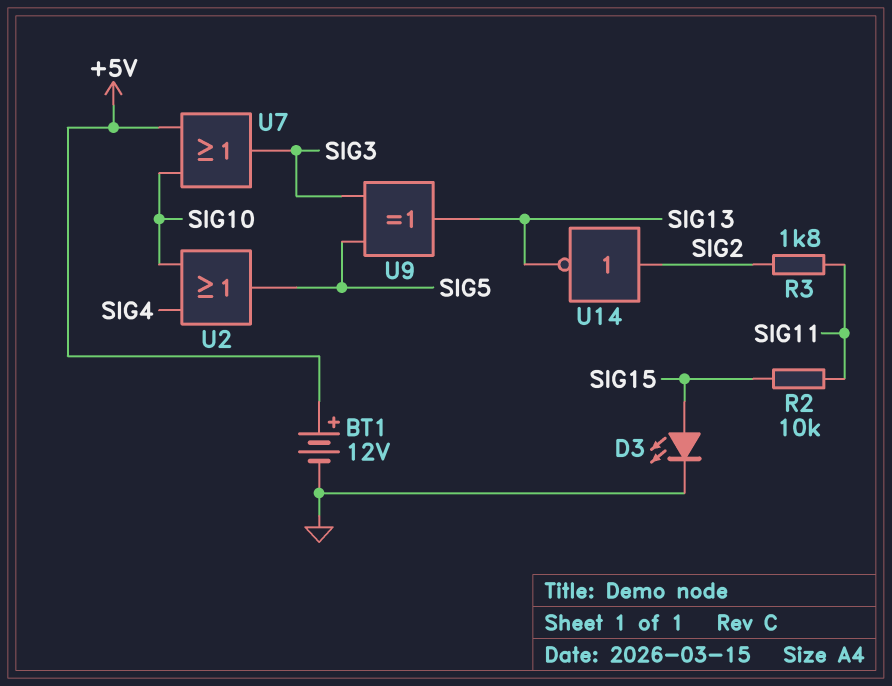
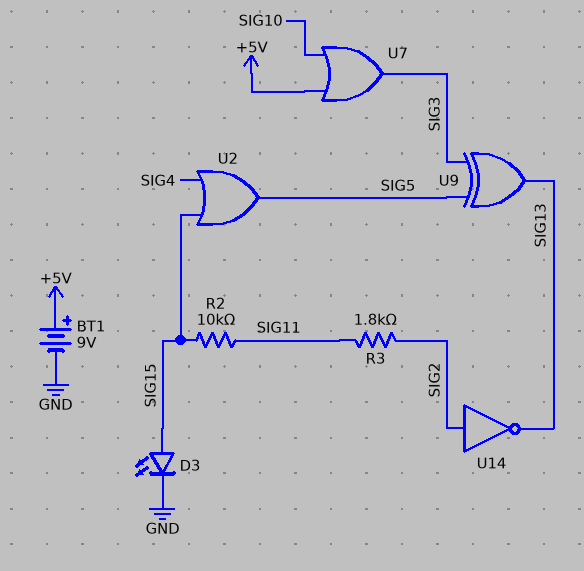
BT1: 12V (plus +5V, minus GND) -> 9V (plus +5V, minus GND)
U2: OR (in SIG4, in SIG10, out SIG5) -> OR (in SIG4, in SIG15, out SIG5)

